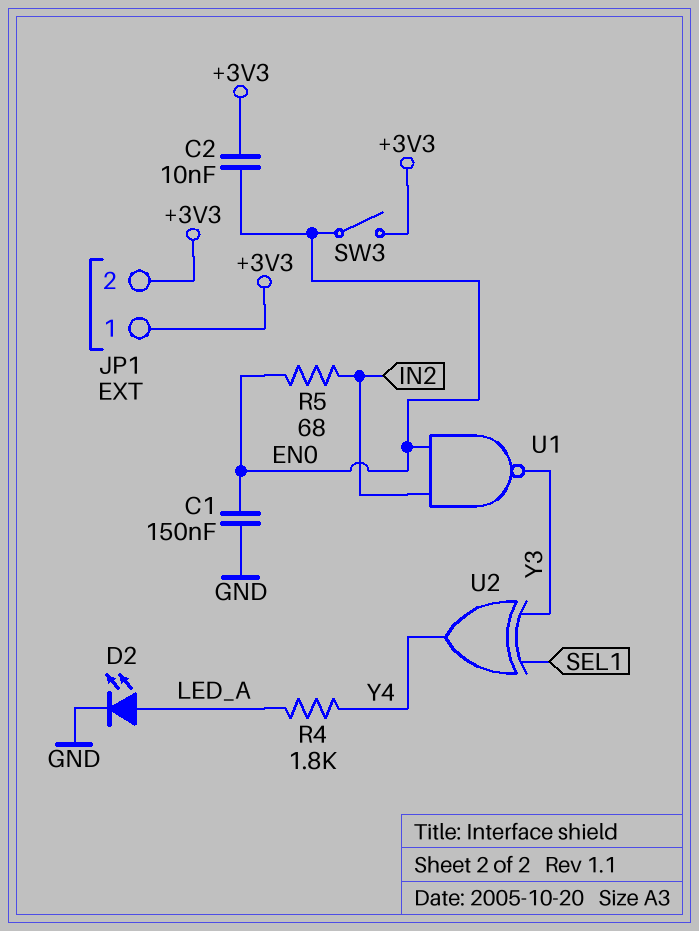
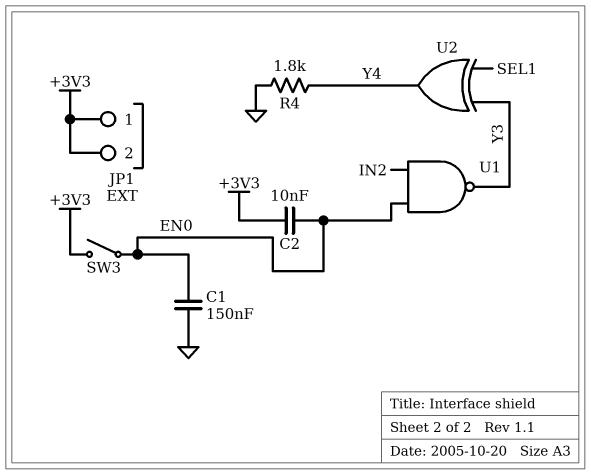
D2: LED (A LED_A, K GND) -> none
R4: 1.8k (LED_A, Y4) -> 1.8k (GND, Y4)
R5: 68 (EN0, IN2) -> none

